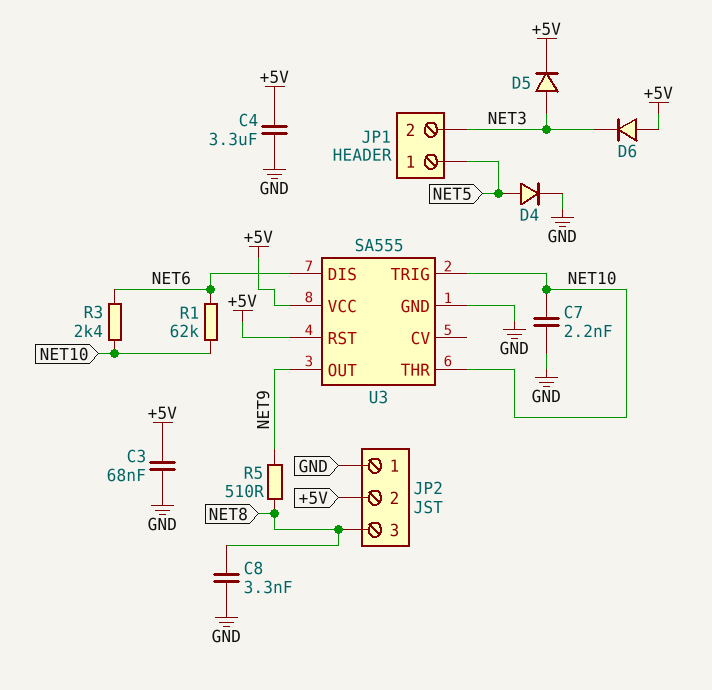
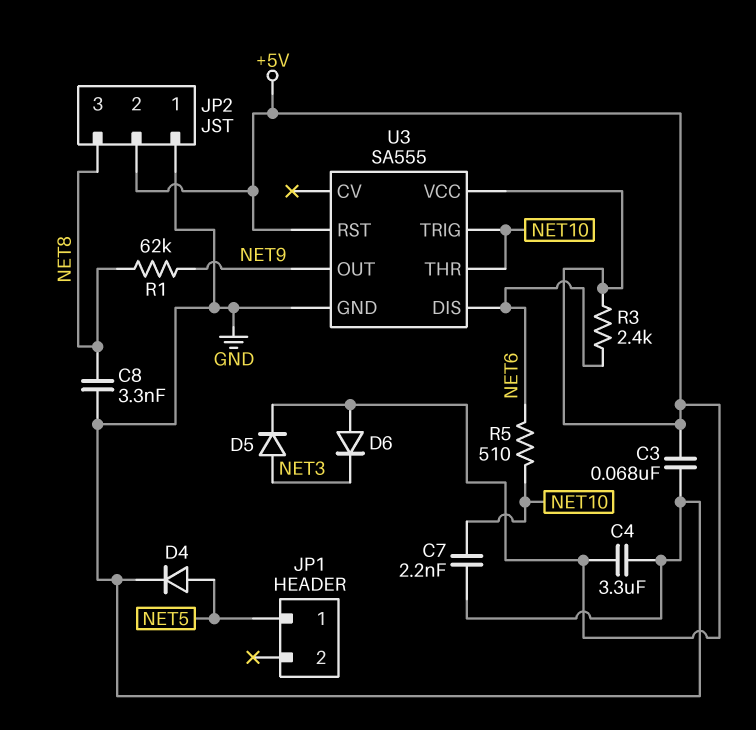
JP1 pin 2: NET3 -> none
R1: 62k (NET6, NET10) -> 62k (NET8, NET9)
R3: 2.4k (NET6, NET10) -> 2.4k (+5V, NET6)
R5: 510 (NET8, NET9) -> 510 (NET6, NET10)

